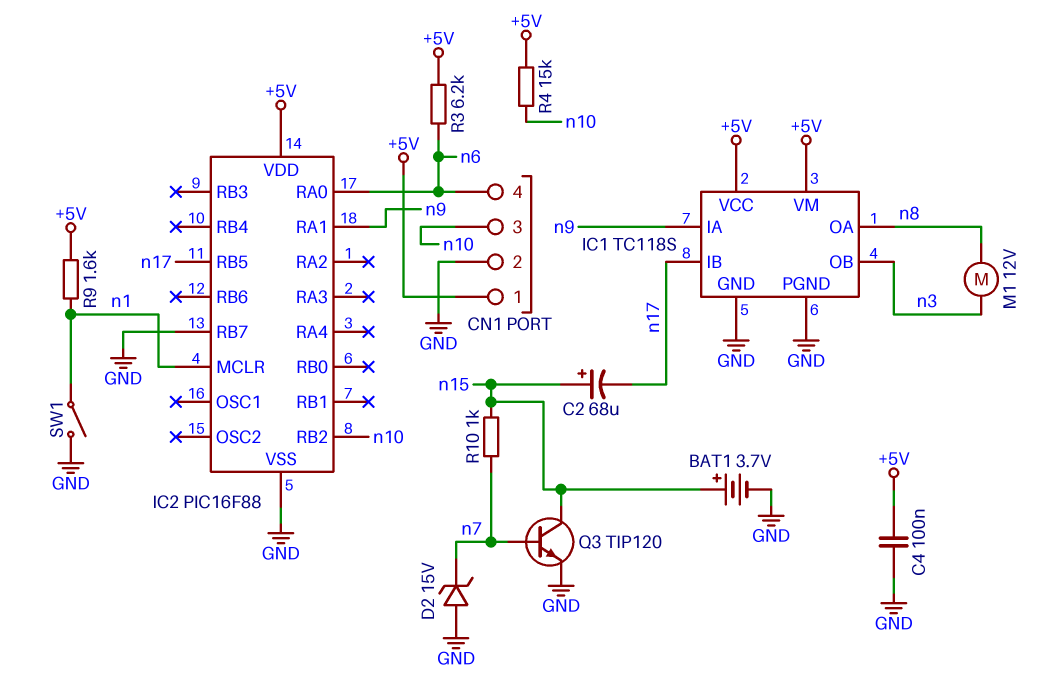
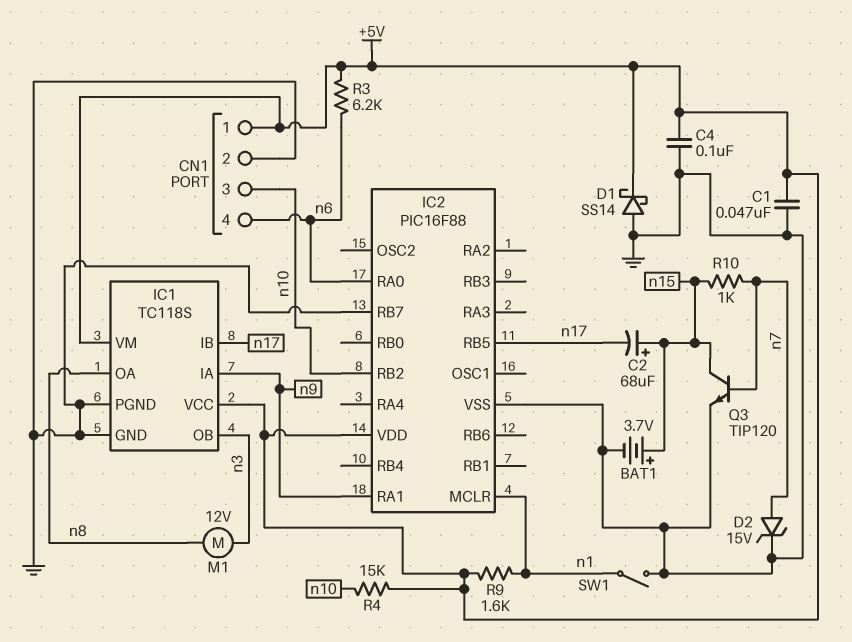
C1: none -> 47nF (+5V, GND)
D1: none -> schottky SS14 (A GND, K +5V)
D2: zener 15V (A GND, K n7) -> zener 15V (A n7, K GND)

